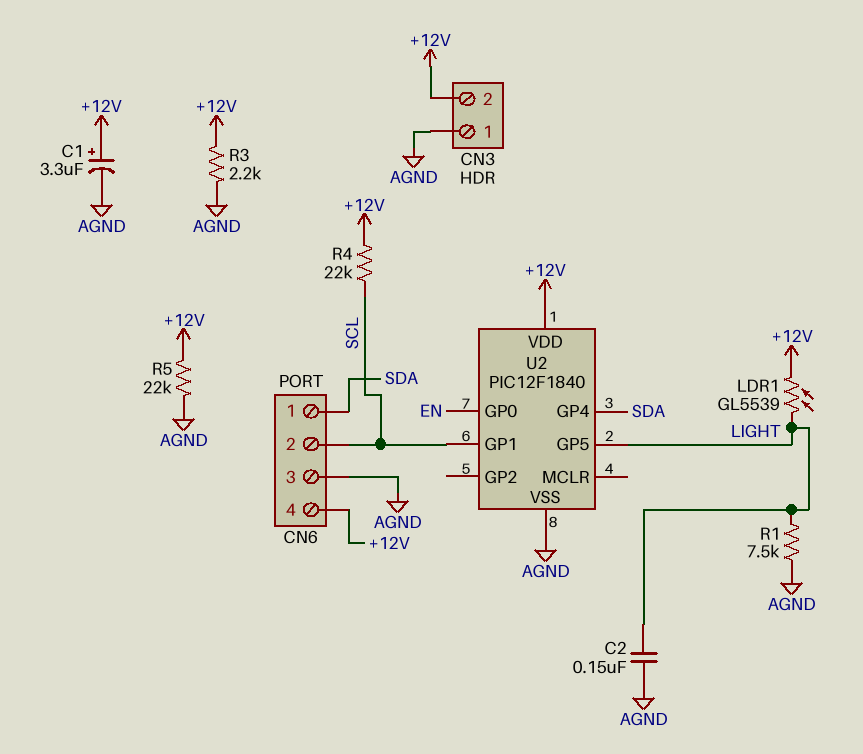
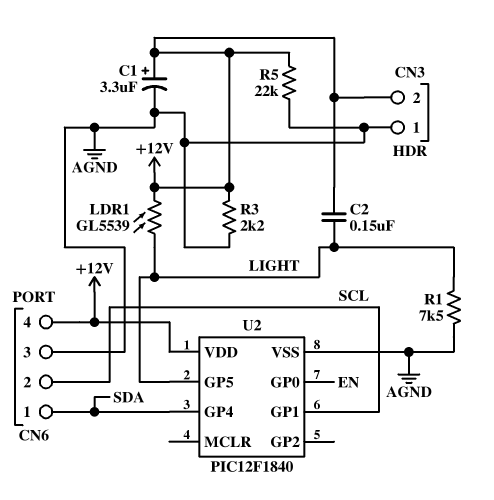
C2: 150nF (AGND, LIGHT) -> 150nF (+12V, LIGHT)
R4: 22k (+12V, SCL) -> none

